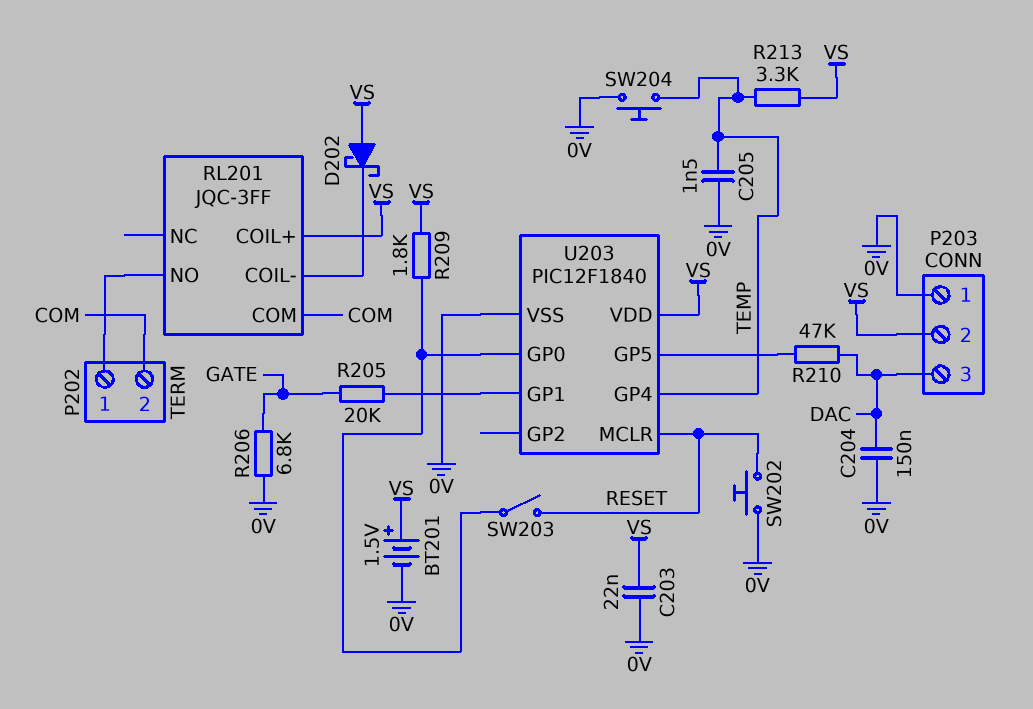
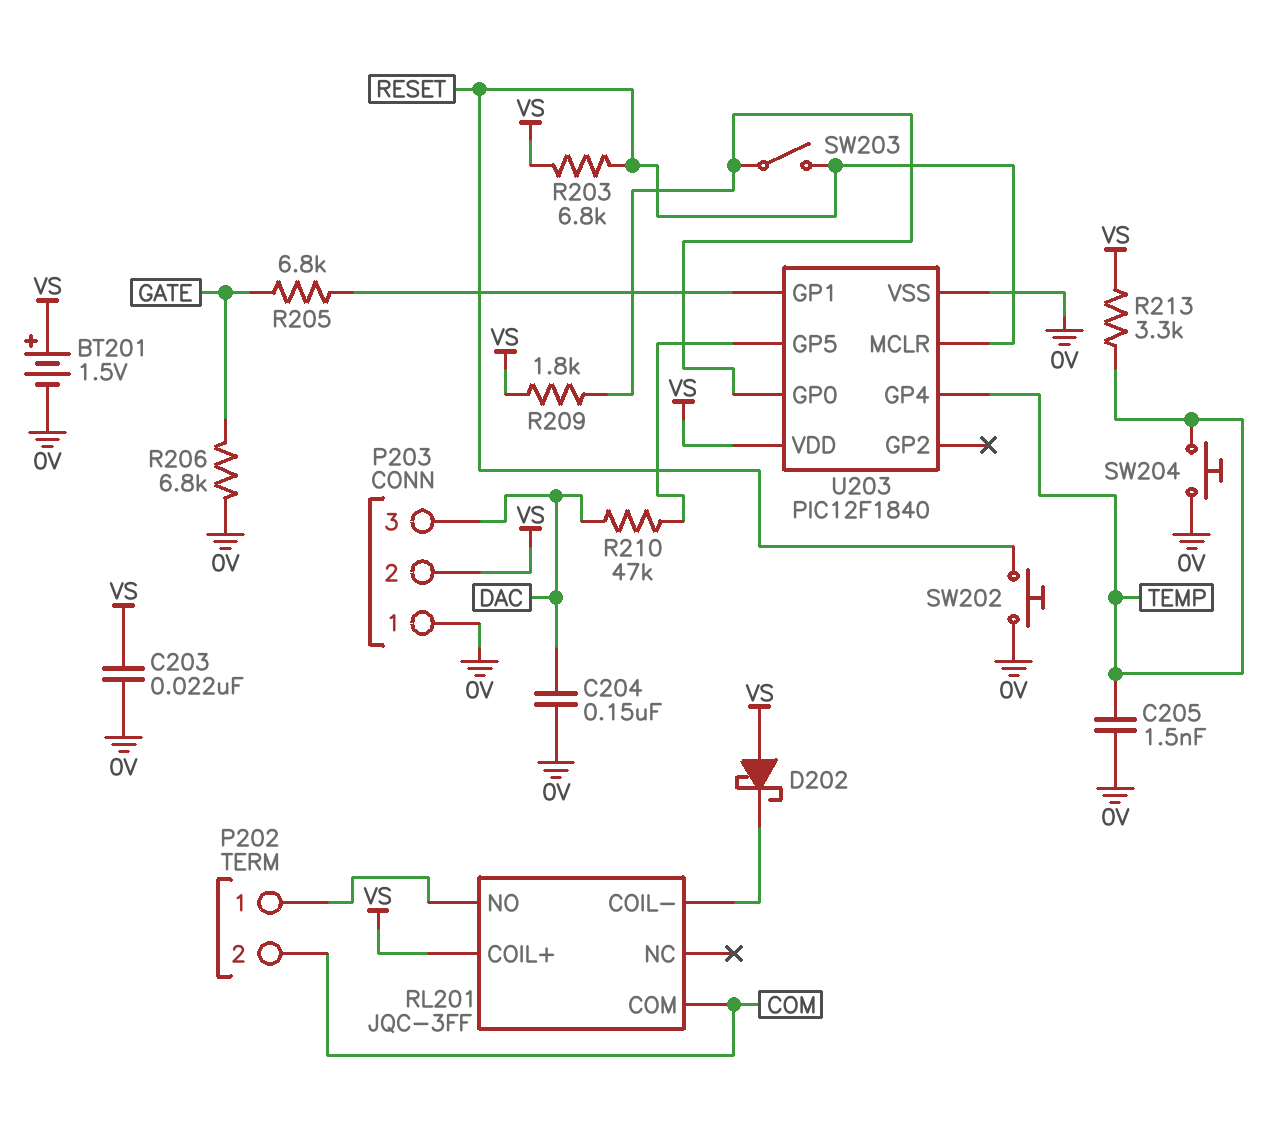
R203: none -> 6.8k (RESET, VS)
R205: 20k (GATE, U203/GP1) -> 6.8k (GATE, U203/GP1)

